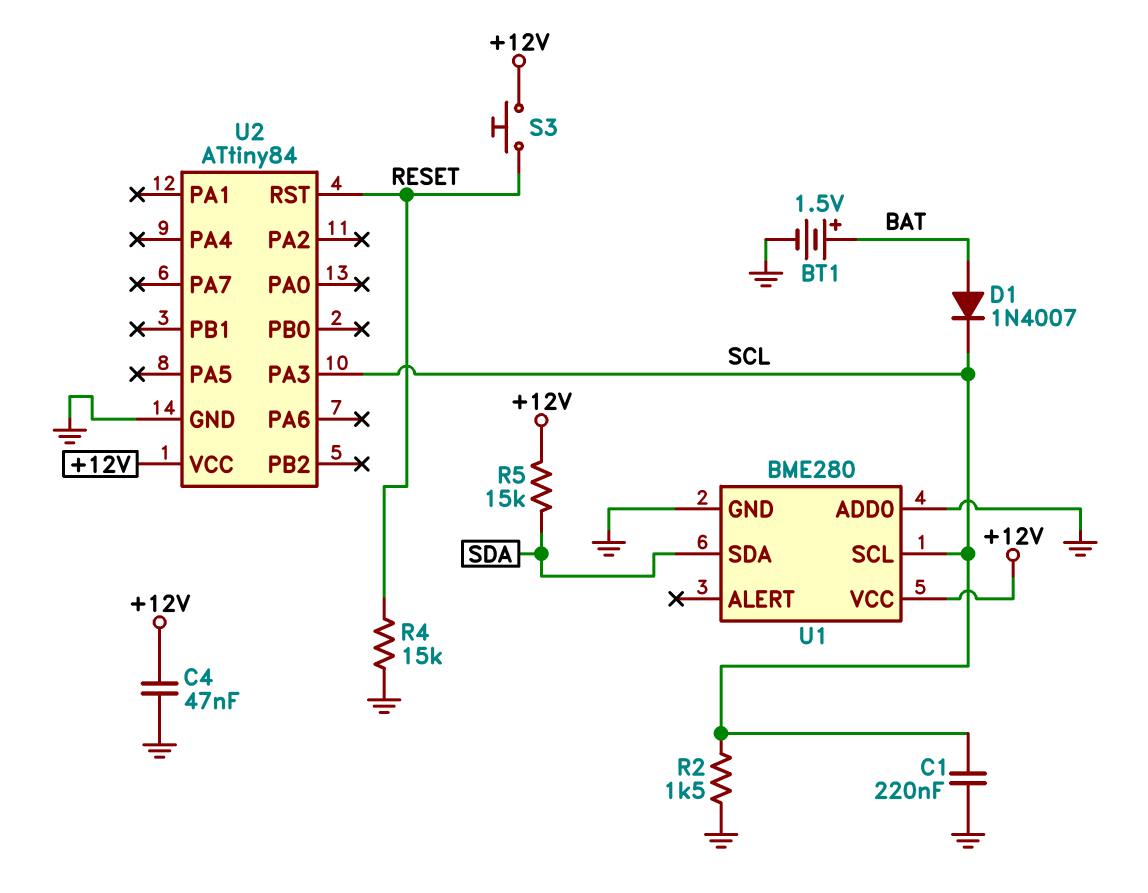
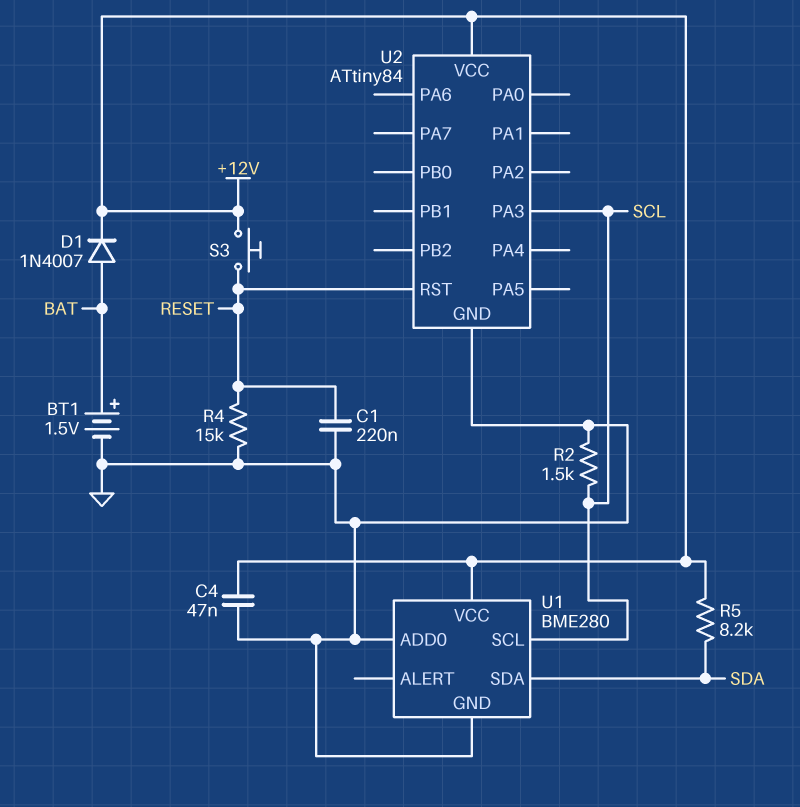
C1: 220nF (GND, SCL) -> 220nF (GND, RESET)
D1: diode 1N4007 (A BAT, K SCL) -> diode 1N4007 (A BAT, K +12V)
R5: 15k (+12V, SDA) -> 8.2k (+12V, SDA)

